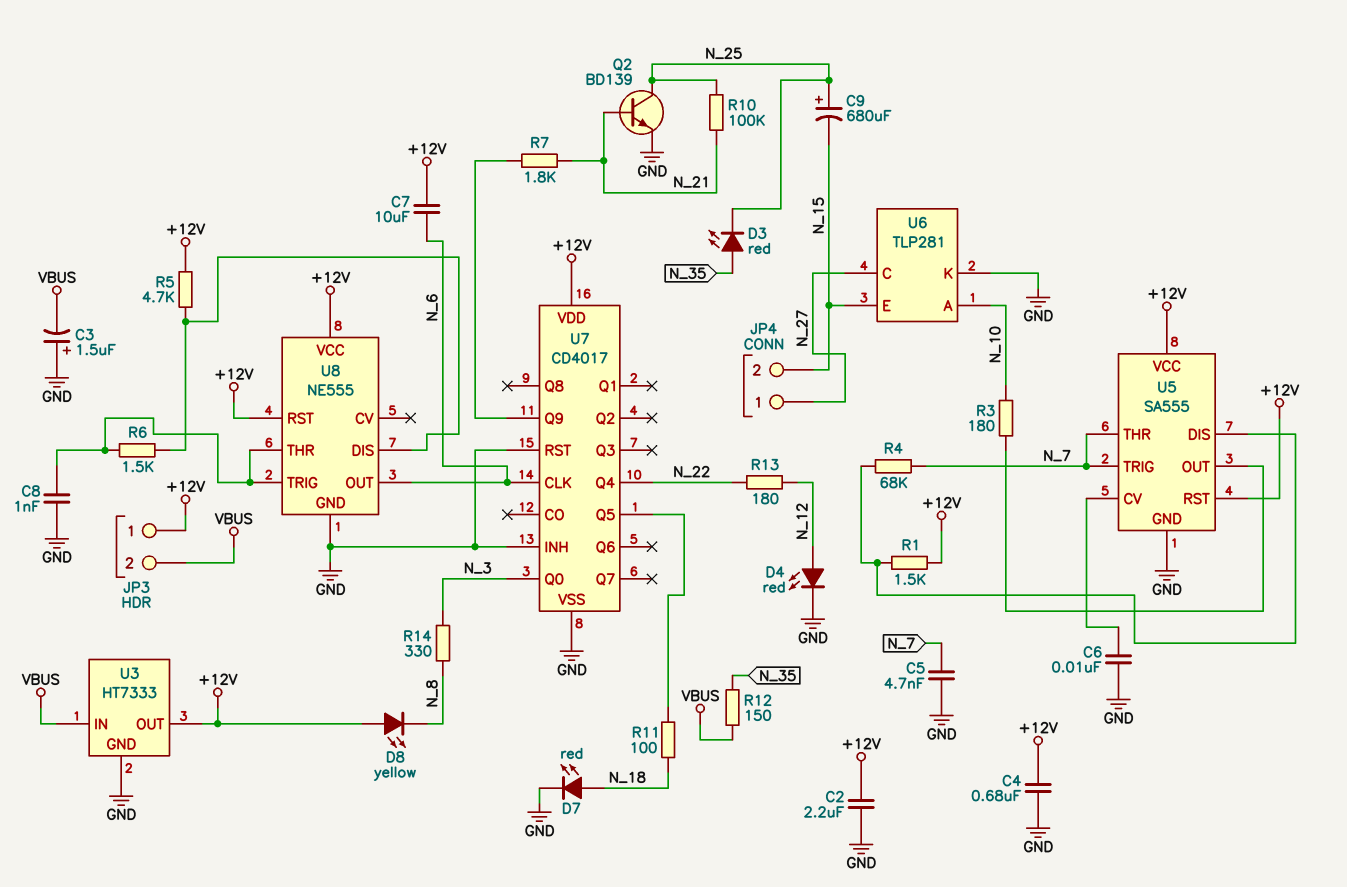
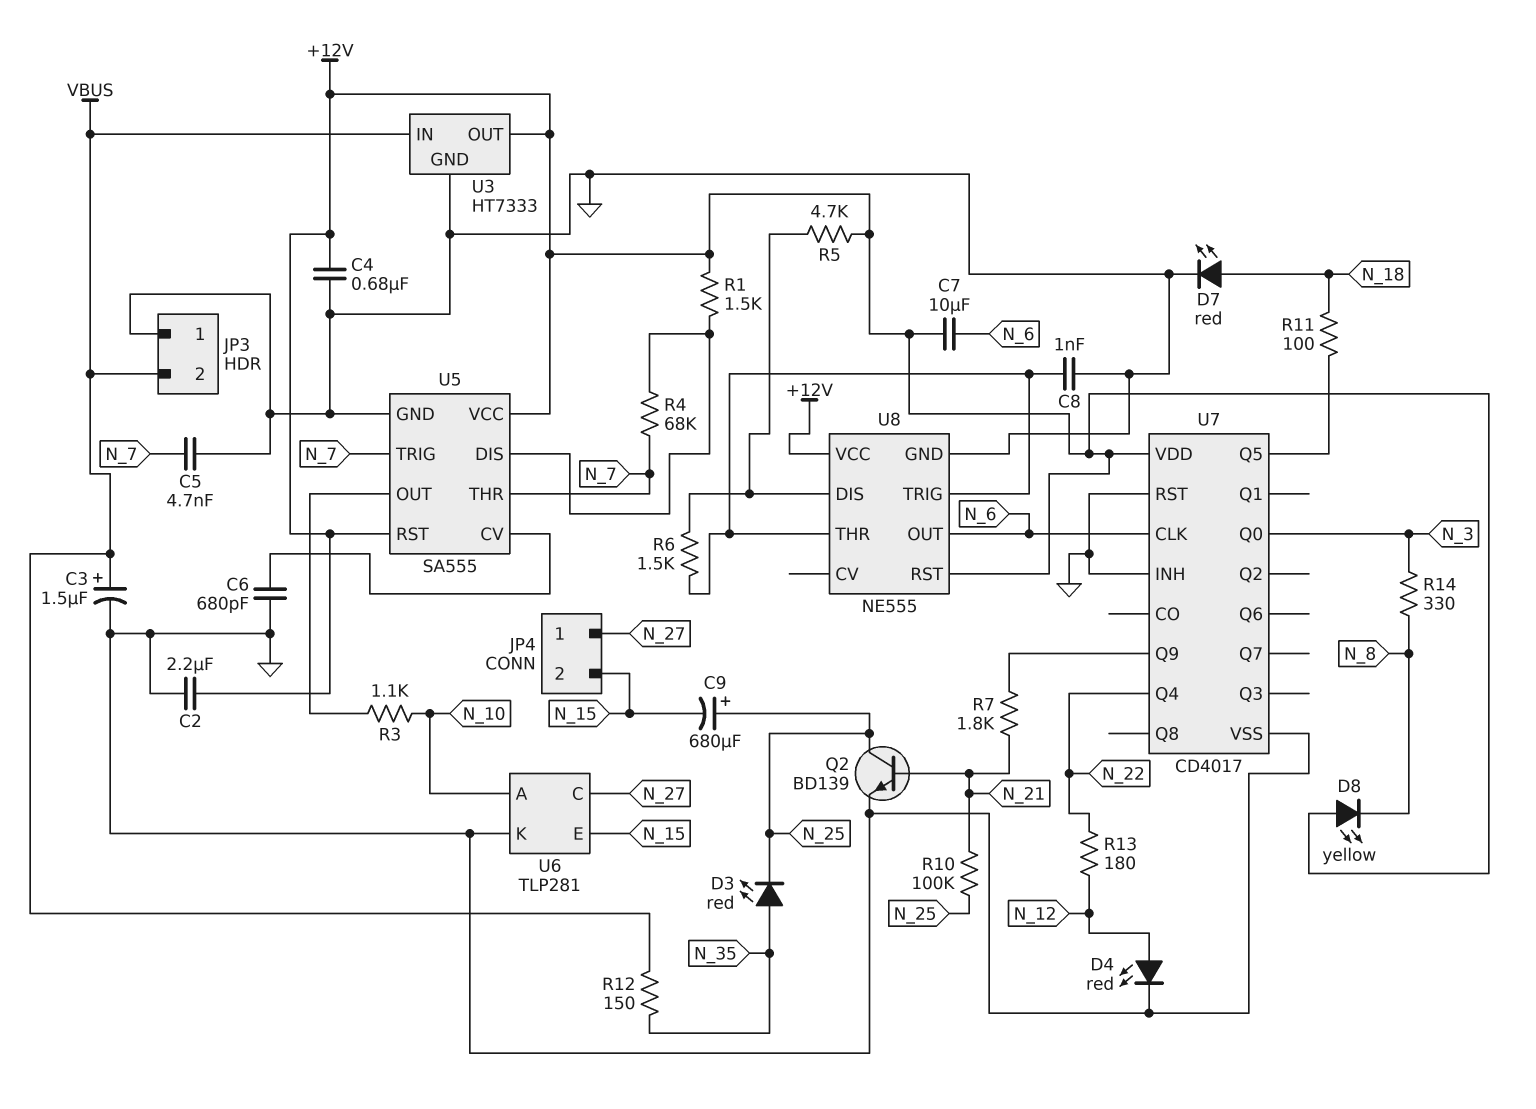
C3: 1.5uF (plus GND, minus VBUS) -> 1.5uF (plus VBUS, minus GND)
C6: 10nF (GND, U5/CV) -> 680pF (GND, U5/CV)
JP3 pin 1: +12V -> GND
R3: 180 (N_10, U5/OUT) -> 1.1k (N_10, U5/OUT)

